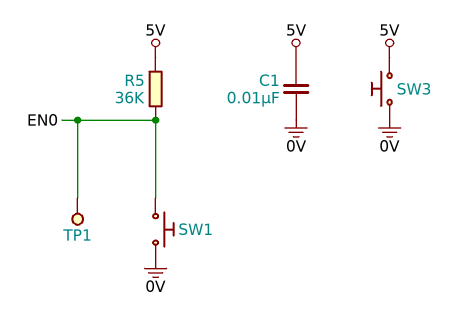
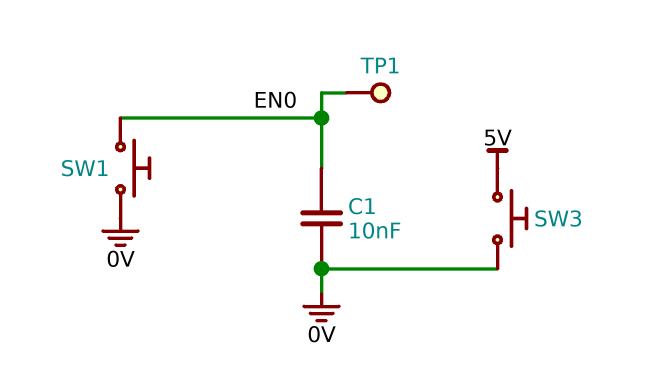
C1: 10nF (0V, 5V) -> 10nF (0V, EN0)
R5: 36k (5V, EN0) -> none

